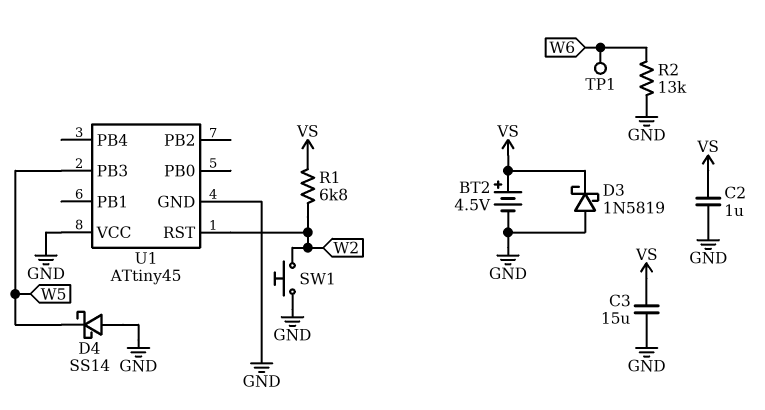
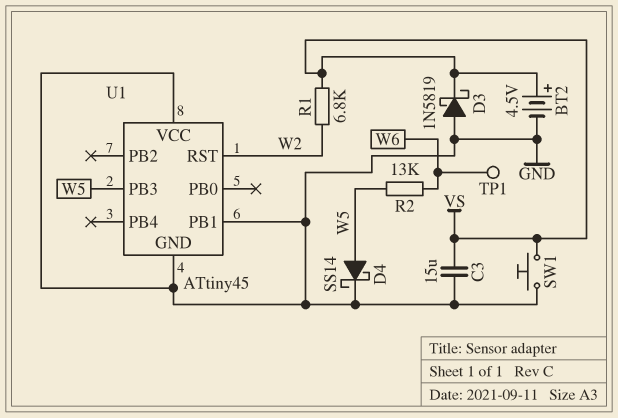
C2: 1uF (GND, VS) -> none
D4: schottky SS14 (A GND, K W5) -> schottky SS14 (A W5, K GND)
R2: 13k (GND, W6) -> 13k (W5, W6)
SW1: button (GND, W2) -> button (GND, VS)
U1 pin PB1: none -> GND

